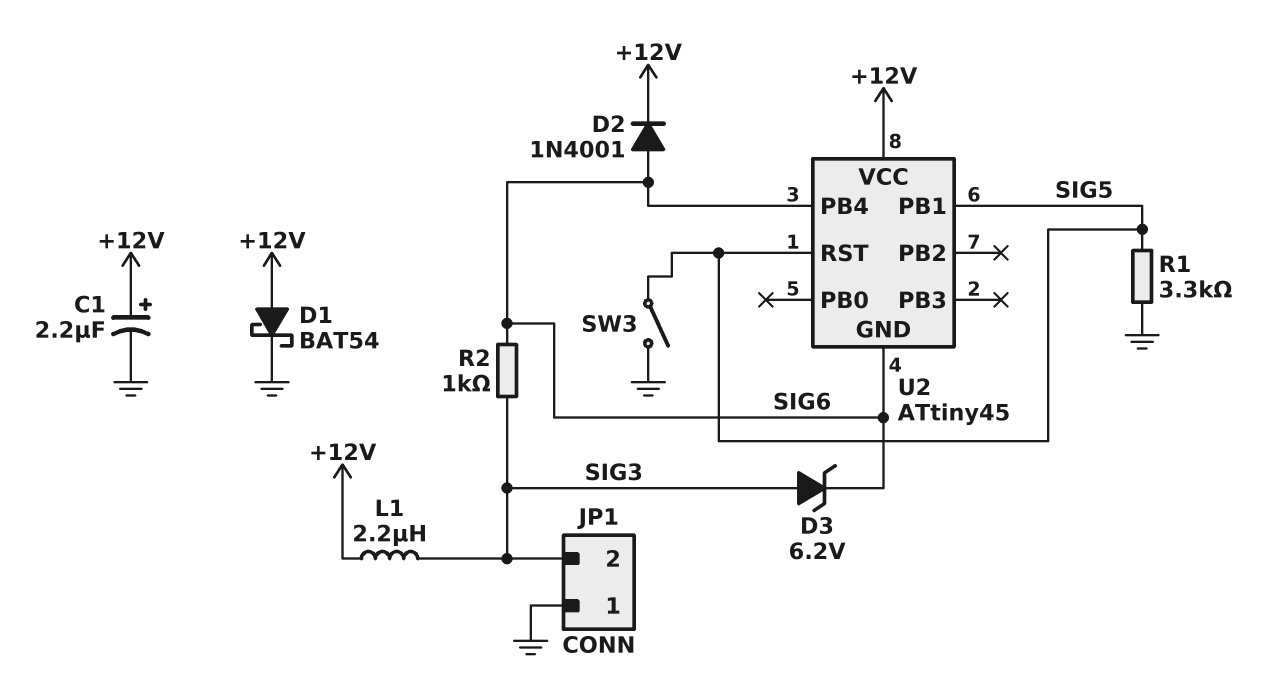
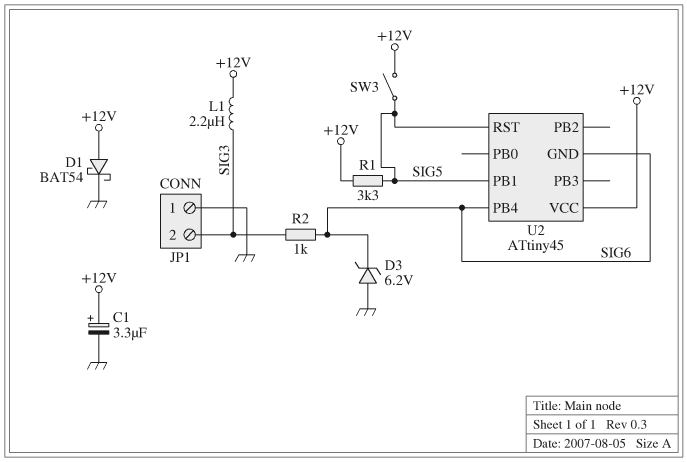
C1: 2.2uF (plus +12V, minus GND) -> 3.3uF (plus +12V, minus GND)
D2: diode 1N4001 (A SIG6, K +12V) -> none
D3: zener 6.2V (A SIG3, K SIG6) -> zener 6.2V (A GND, K SIG6)
R1: 3.3k (GND, SIG5) -> 3.3k (+12V, SIG5)
SW3: switch (GND, SIG5) -> switch (+12V, SIG5)

